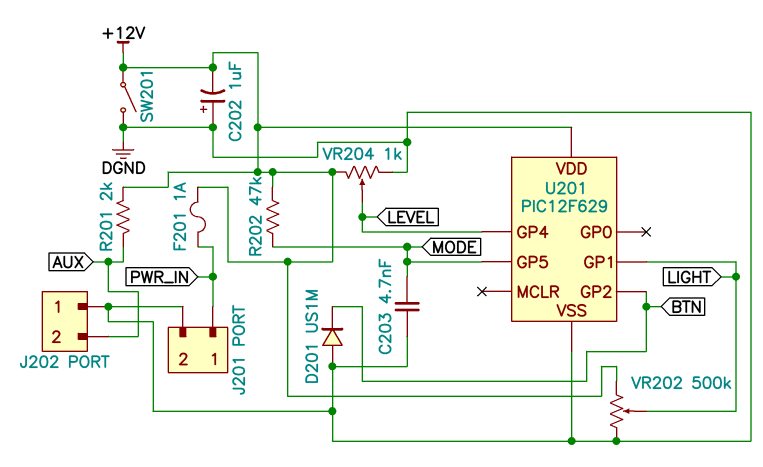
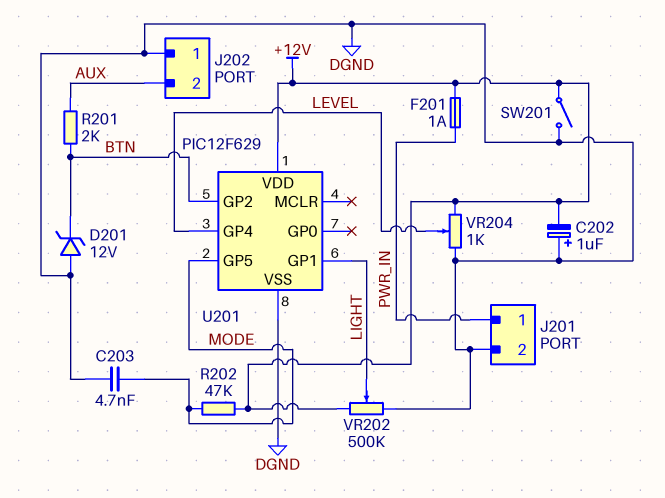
D201: diode US1M (A DGND, K BTN) -> zener 12V (A DGND, K BTN)
R201: 2k (+12V, AUX) -> 2k (AUX, BTN)

